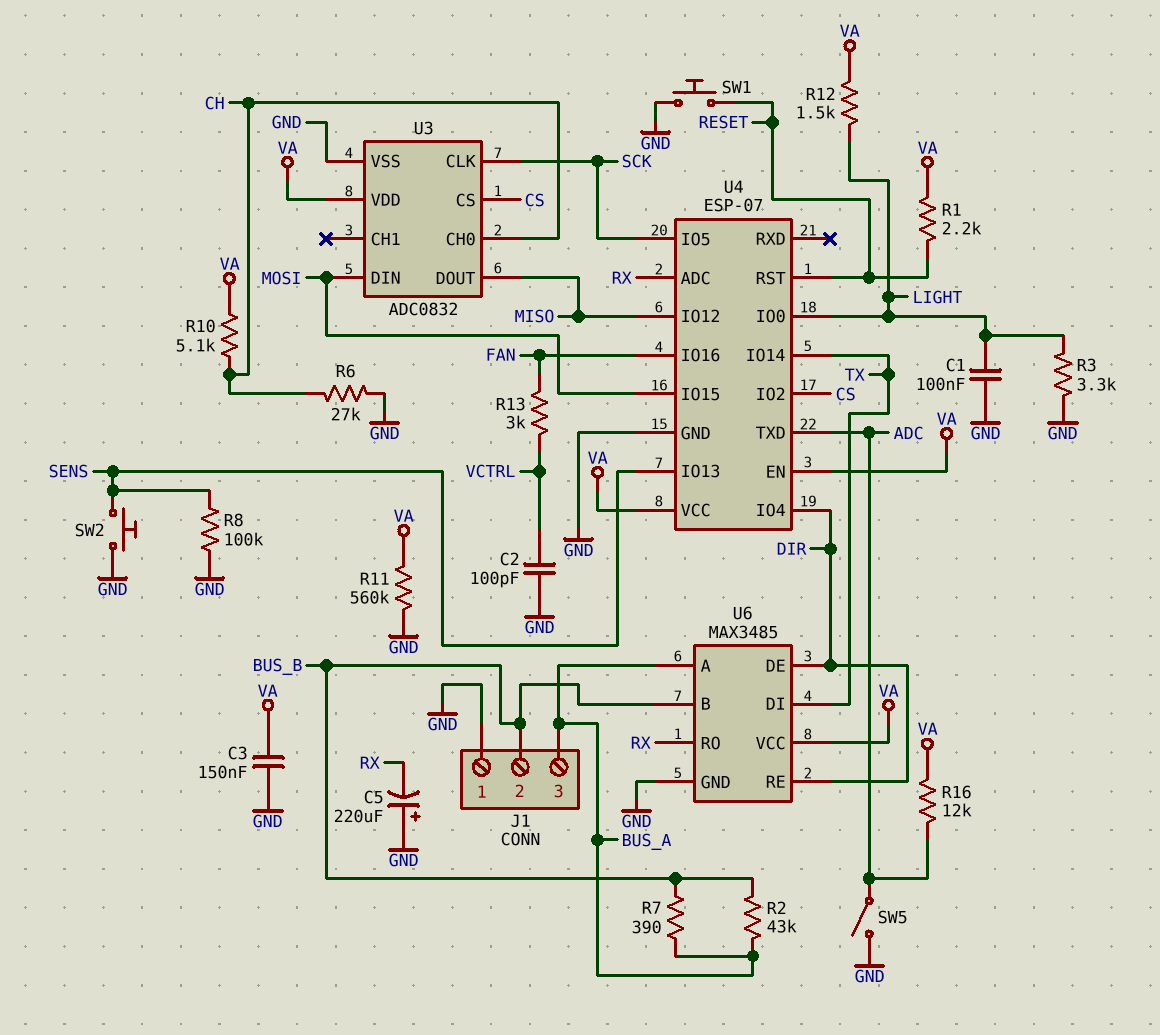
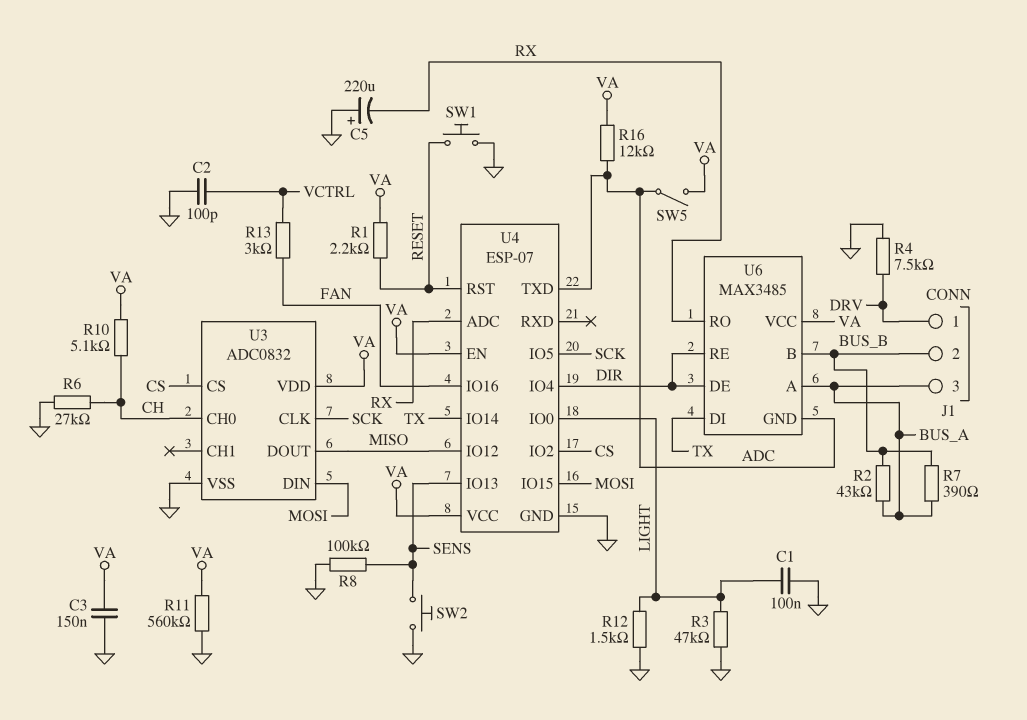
J1 pin 1: GND -> DRV
R3: 3.3k (GND, LIGHT) -> 47k (GND, LIGHT)
R4: none -> 7.5k (DRV, GND)
R12: 1.5k (LIGHT, VA) -> 1.5k (GND, LIGHT)
SW5: switch (ADC, GND) -> switch (ADC, VA)
U6 pin GND: GND -> ADC

